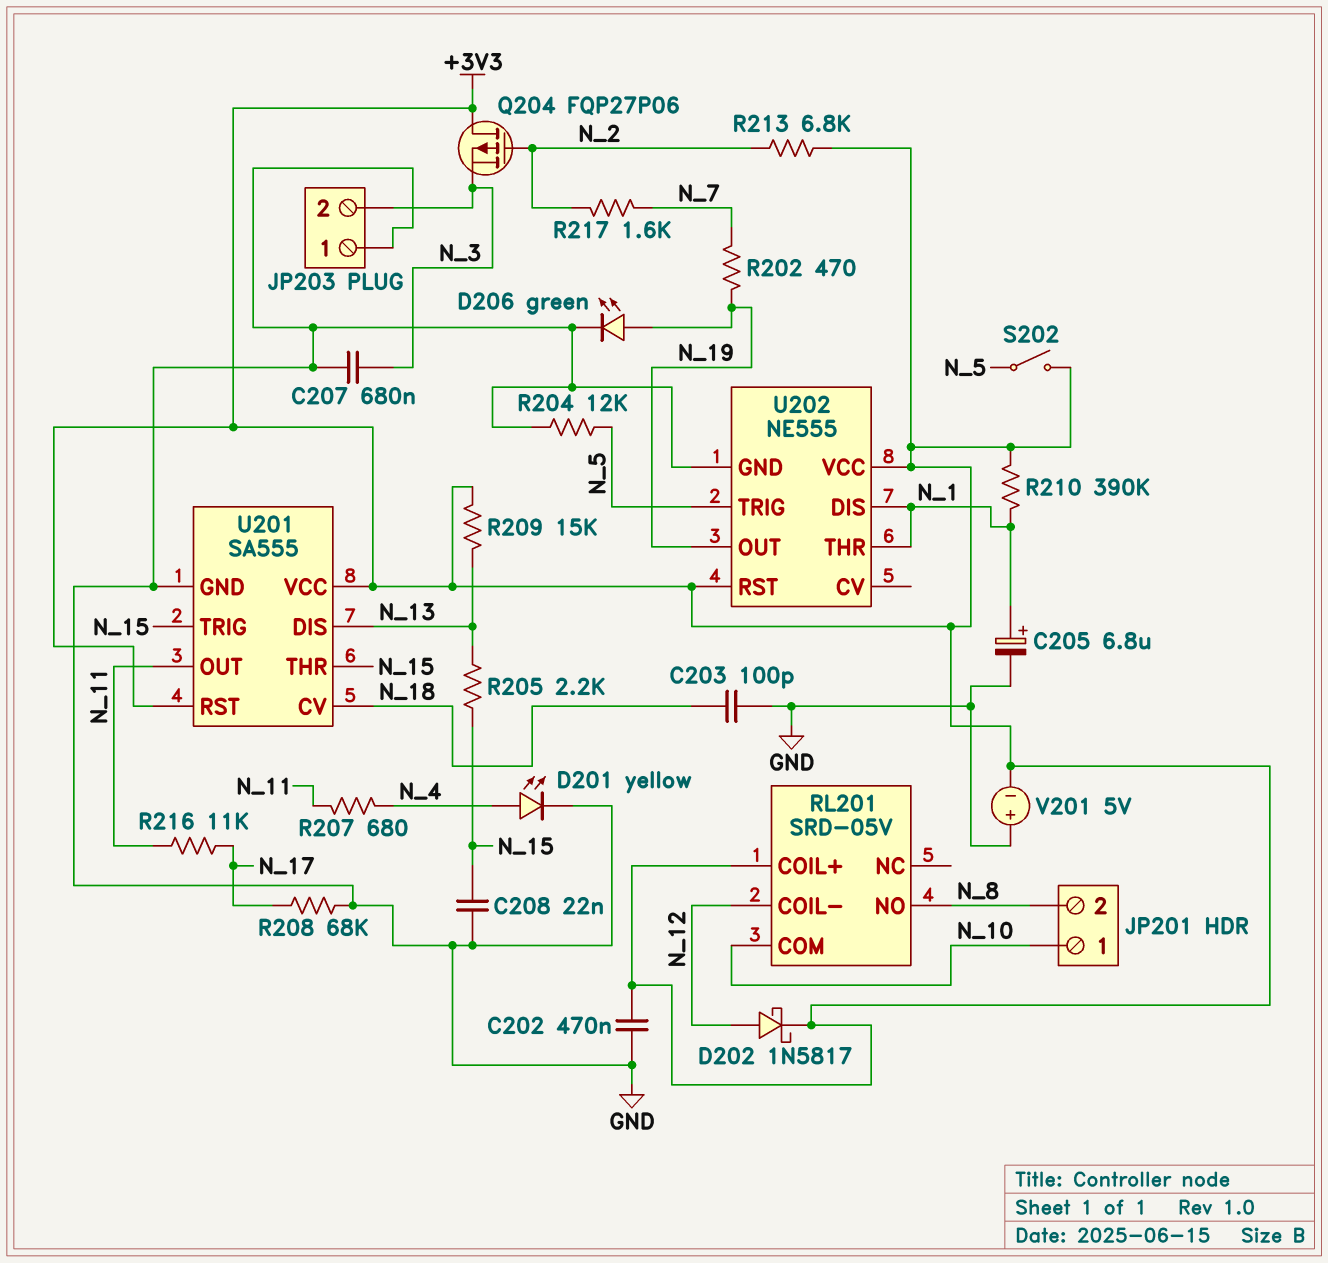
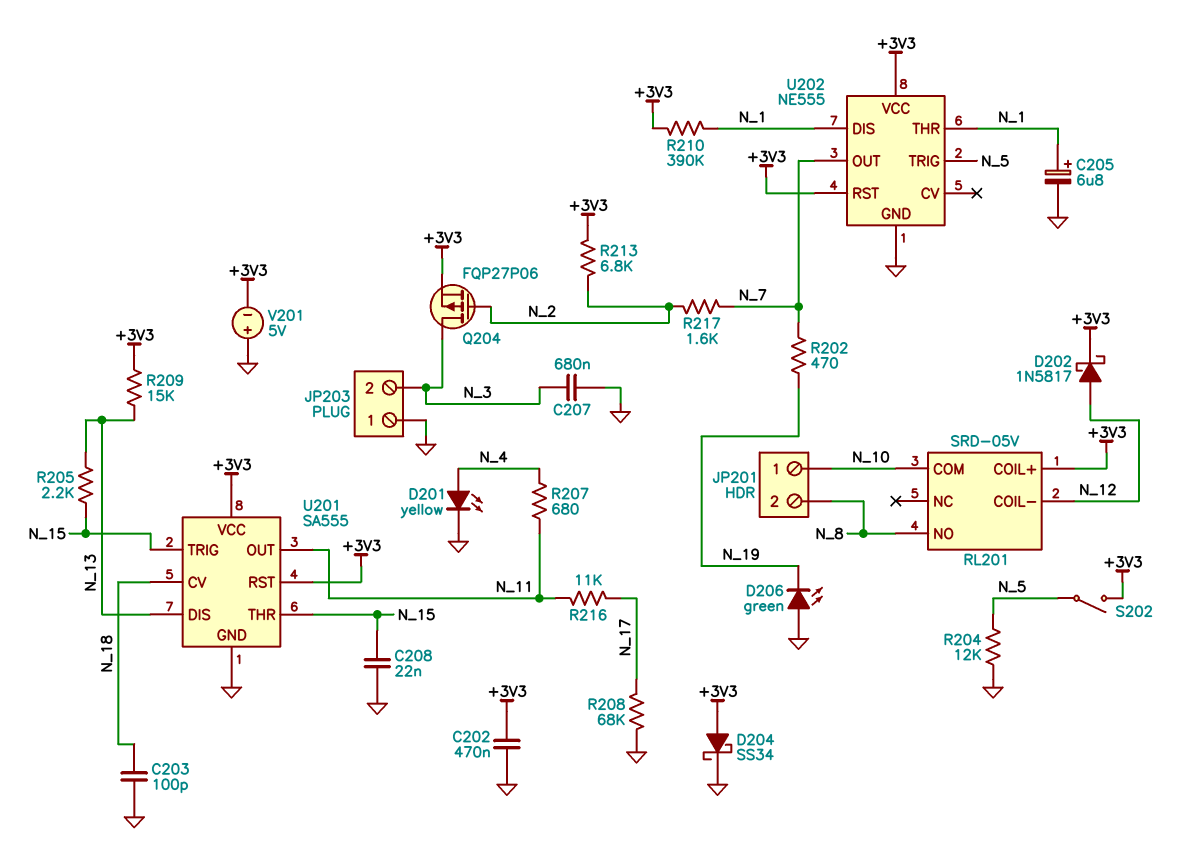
D204: none -> schottky SS34 (A +3V3, K GND)
D206: LED green (A N_19, K GND) -> LED green (A GND, K N_19)
Q204: PMOS FQP27P06 (G N_2, D +3V3, S N_3) -> PMOS FQP27P06 (G N_2, D N_3, S +3V3)
U202 pin OUT: N_19 -> N_7

